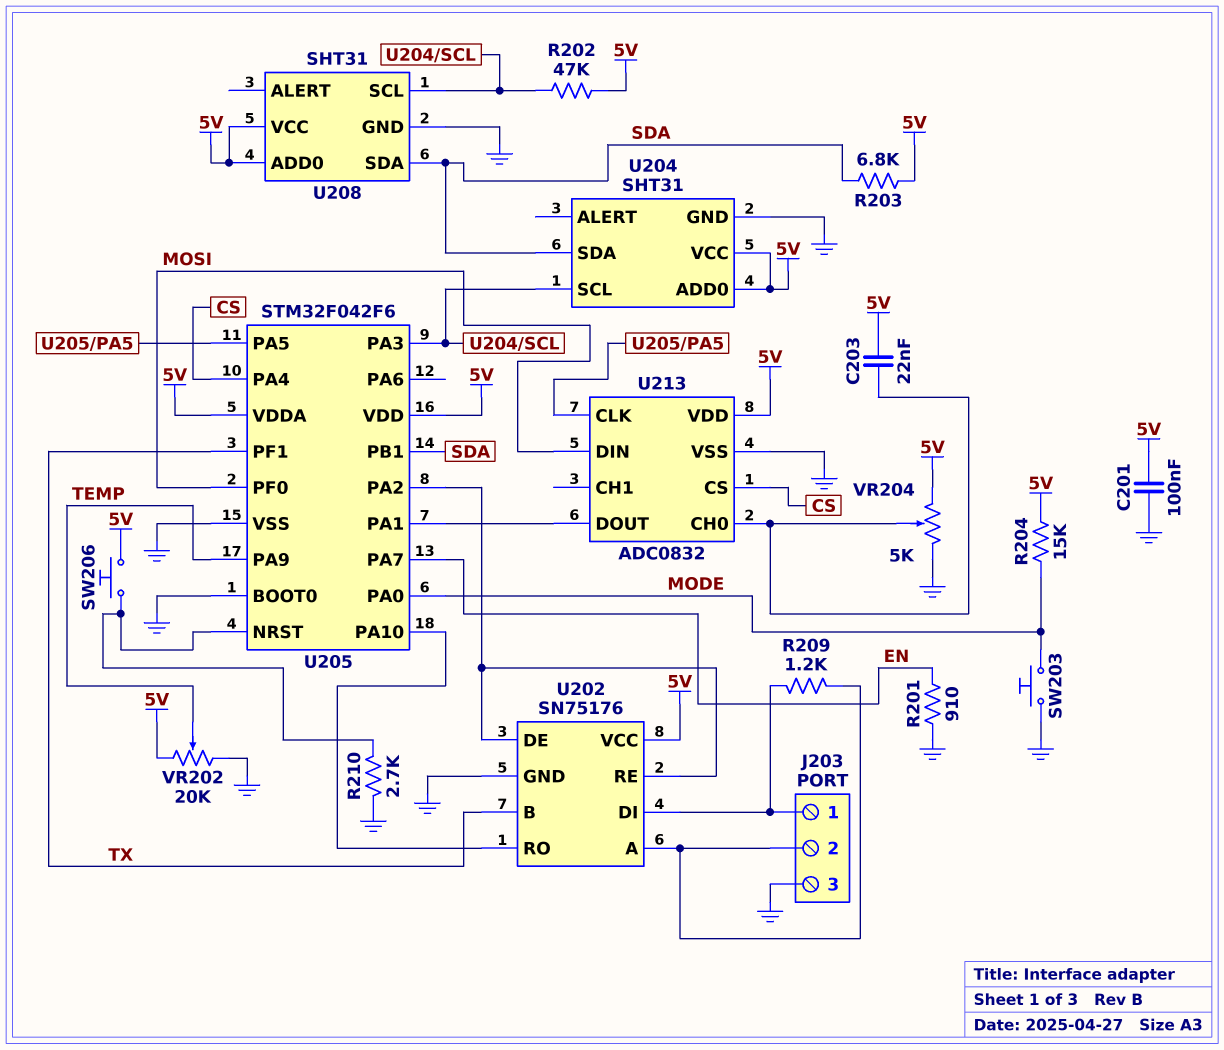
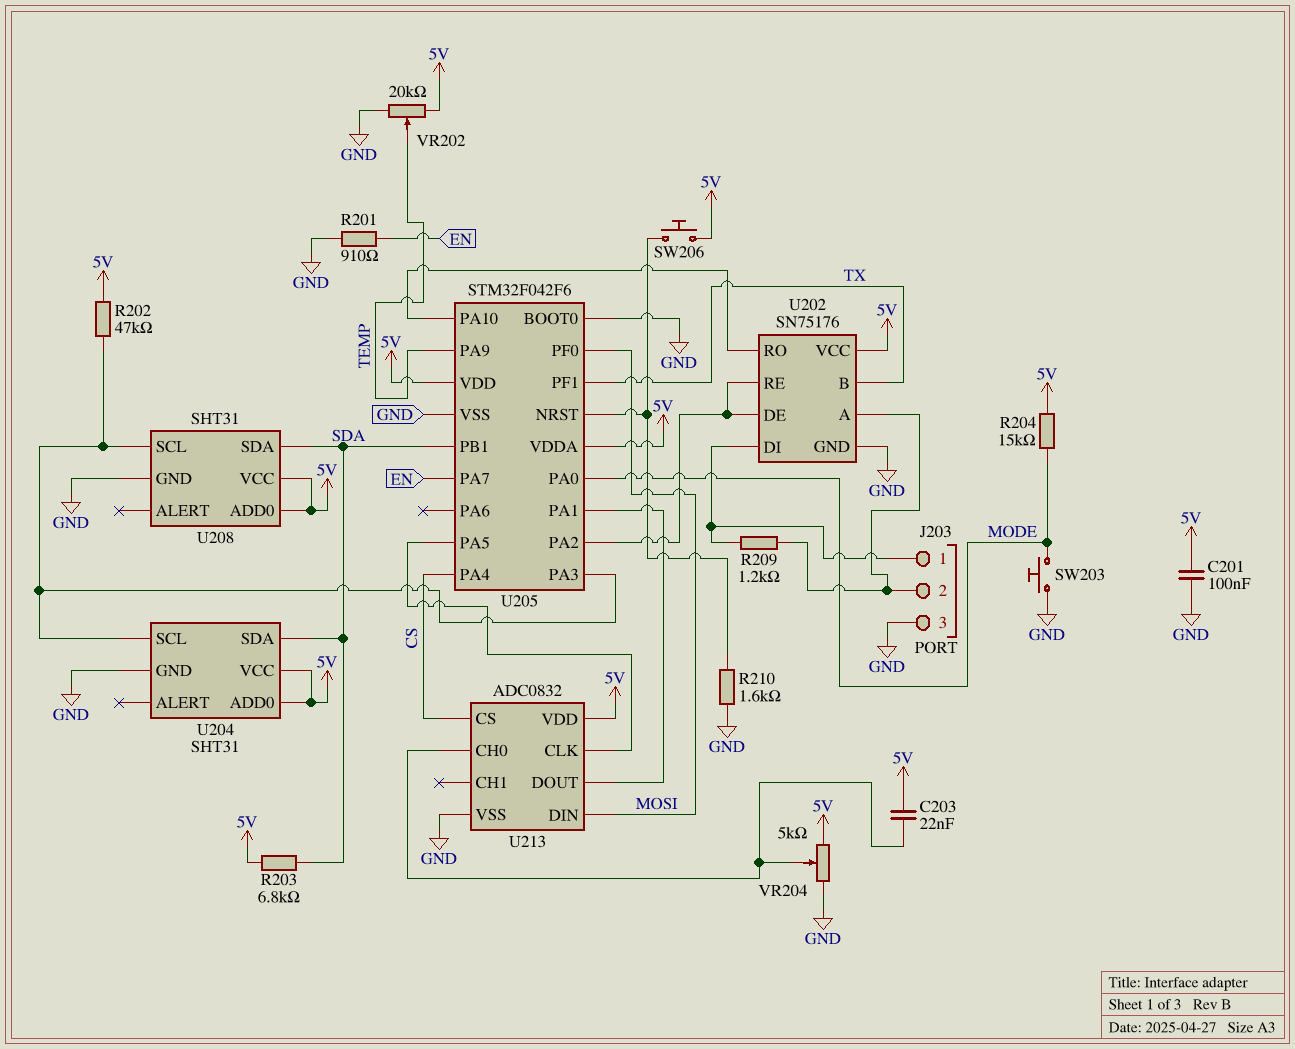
R210: 2.7k (GND, U205/NRST) -> 1.6k (GND, U205/NRST)

